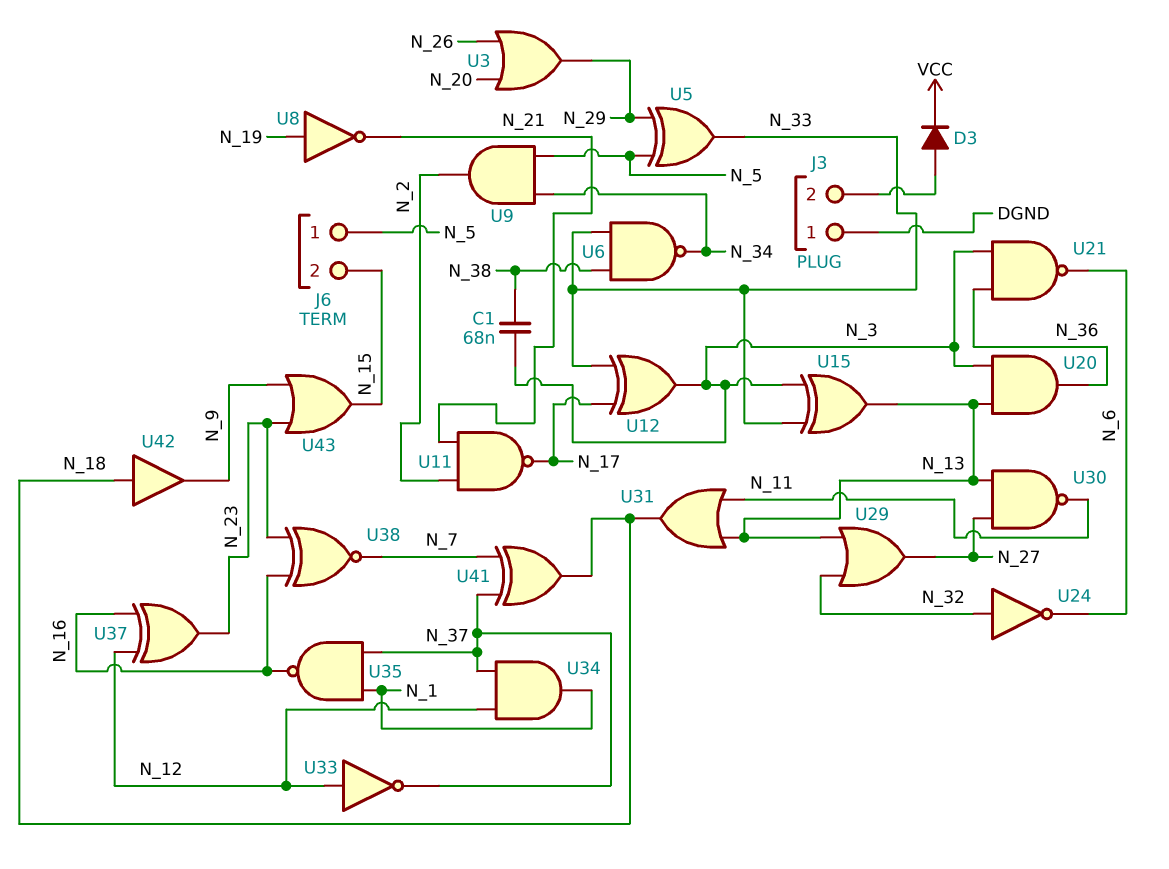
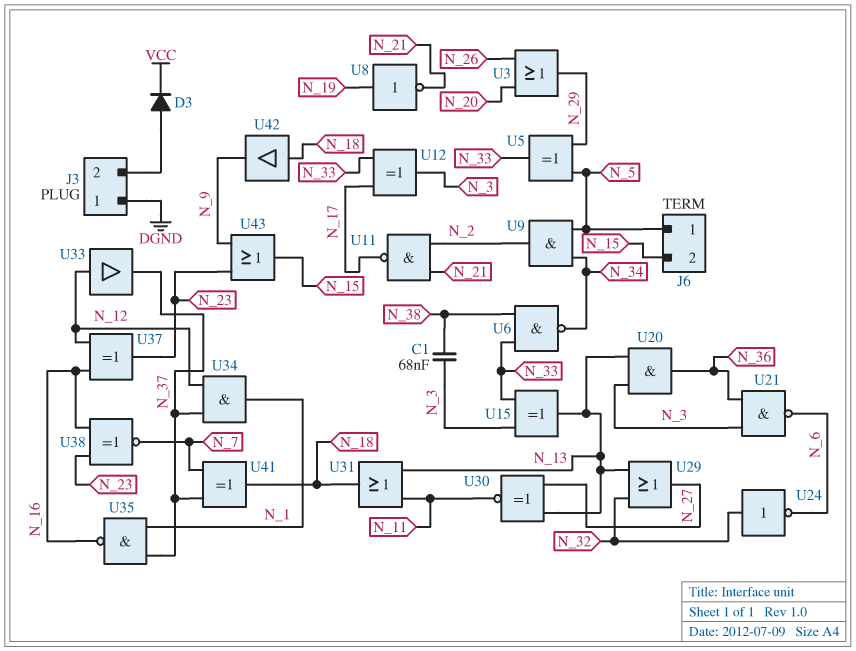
U30: NAND (in N_13, in N_27, out N_11) -> XNOR (in N_13, in N_27, out N_11)
U33: NOT (in N_12, out N_37) -> buffer (in N_12, out N_37)

